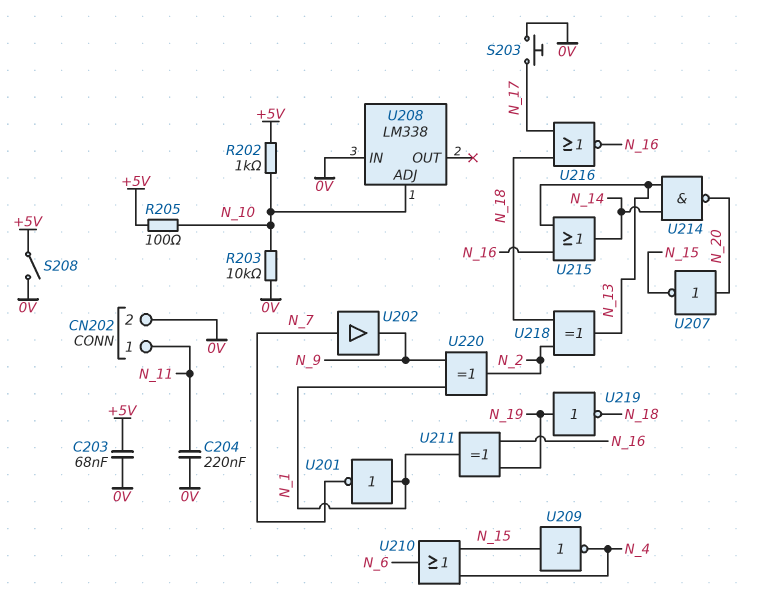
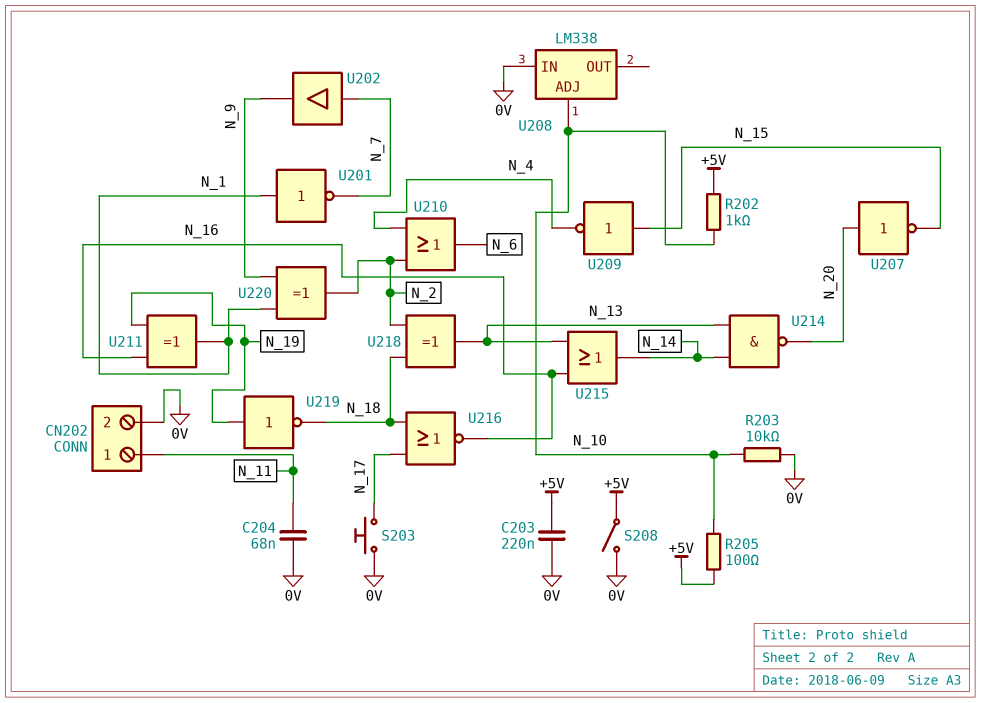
C203: 68nF (+5V, 0V) -> 220nF (+5V, 0V)
C204: 220nF (0V, N_11) -> 68nF (0V, N_11)
U210: OR (in N_4, in N_15, out N_6) -> OR (in N_2, in N_4, out N_6)

